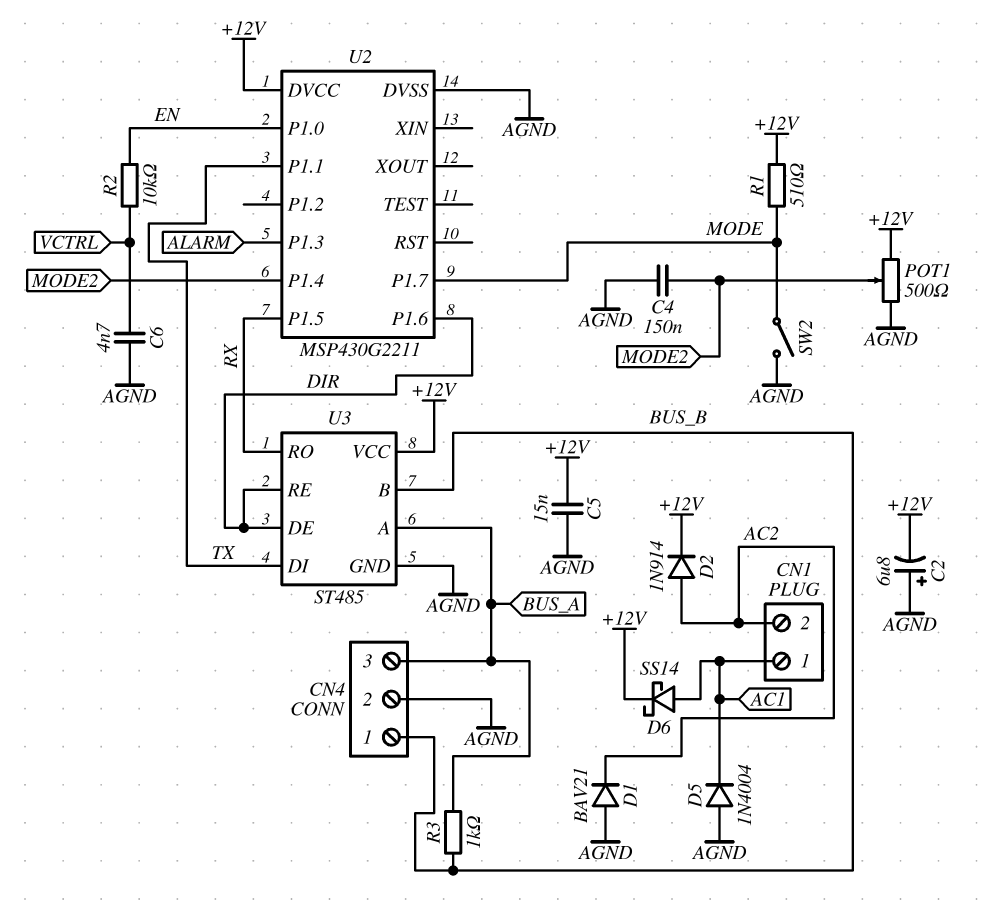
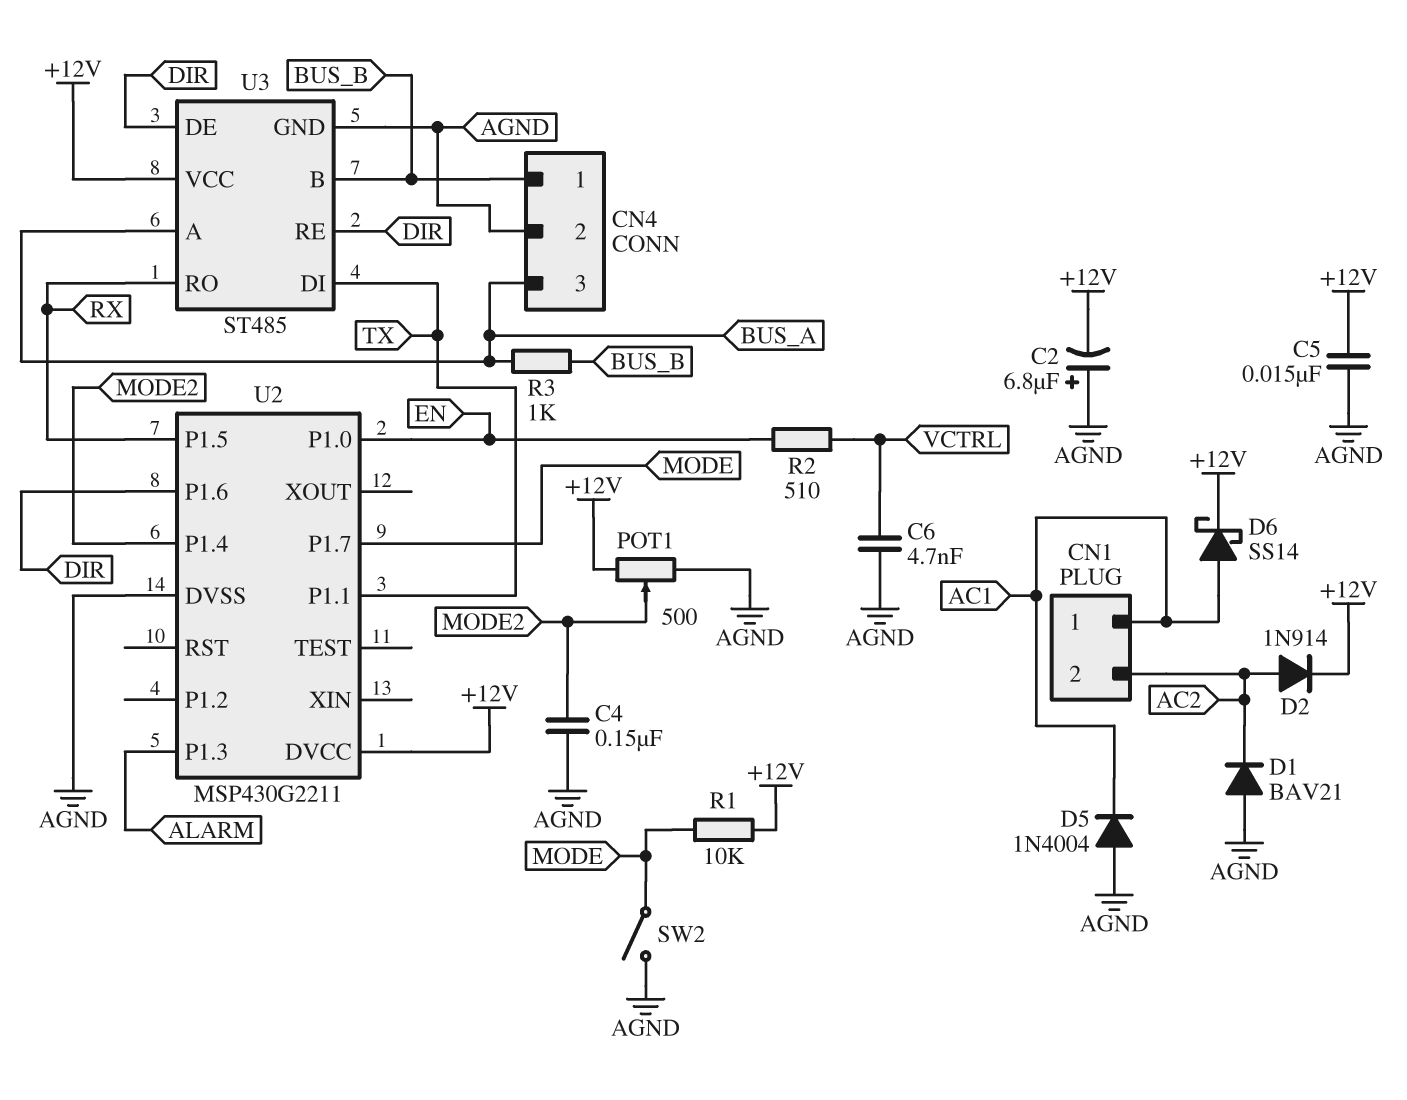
R1: 510 (+12V, MODE) -> 10k (+12V, MODE)
R2: 10k (EN, VCTRL) -> 510 (EN, VCTRL)

